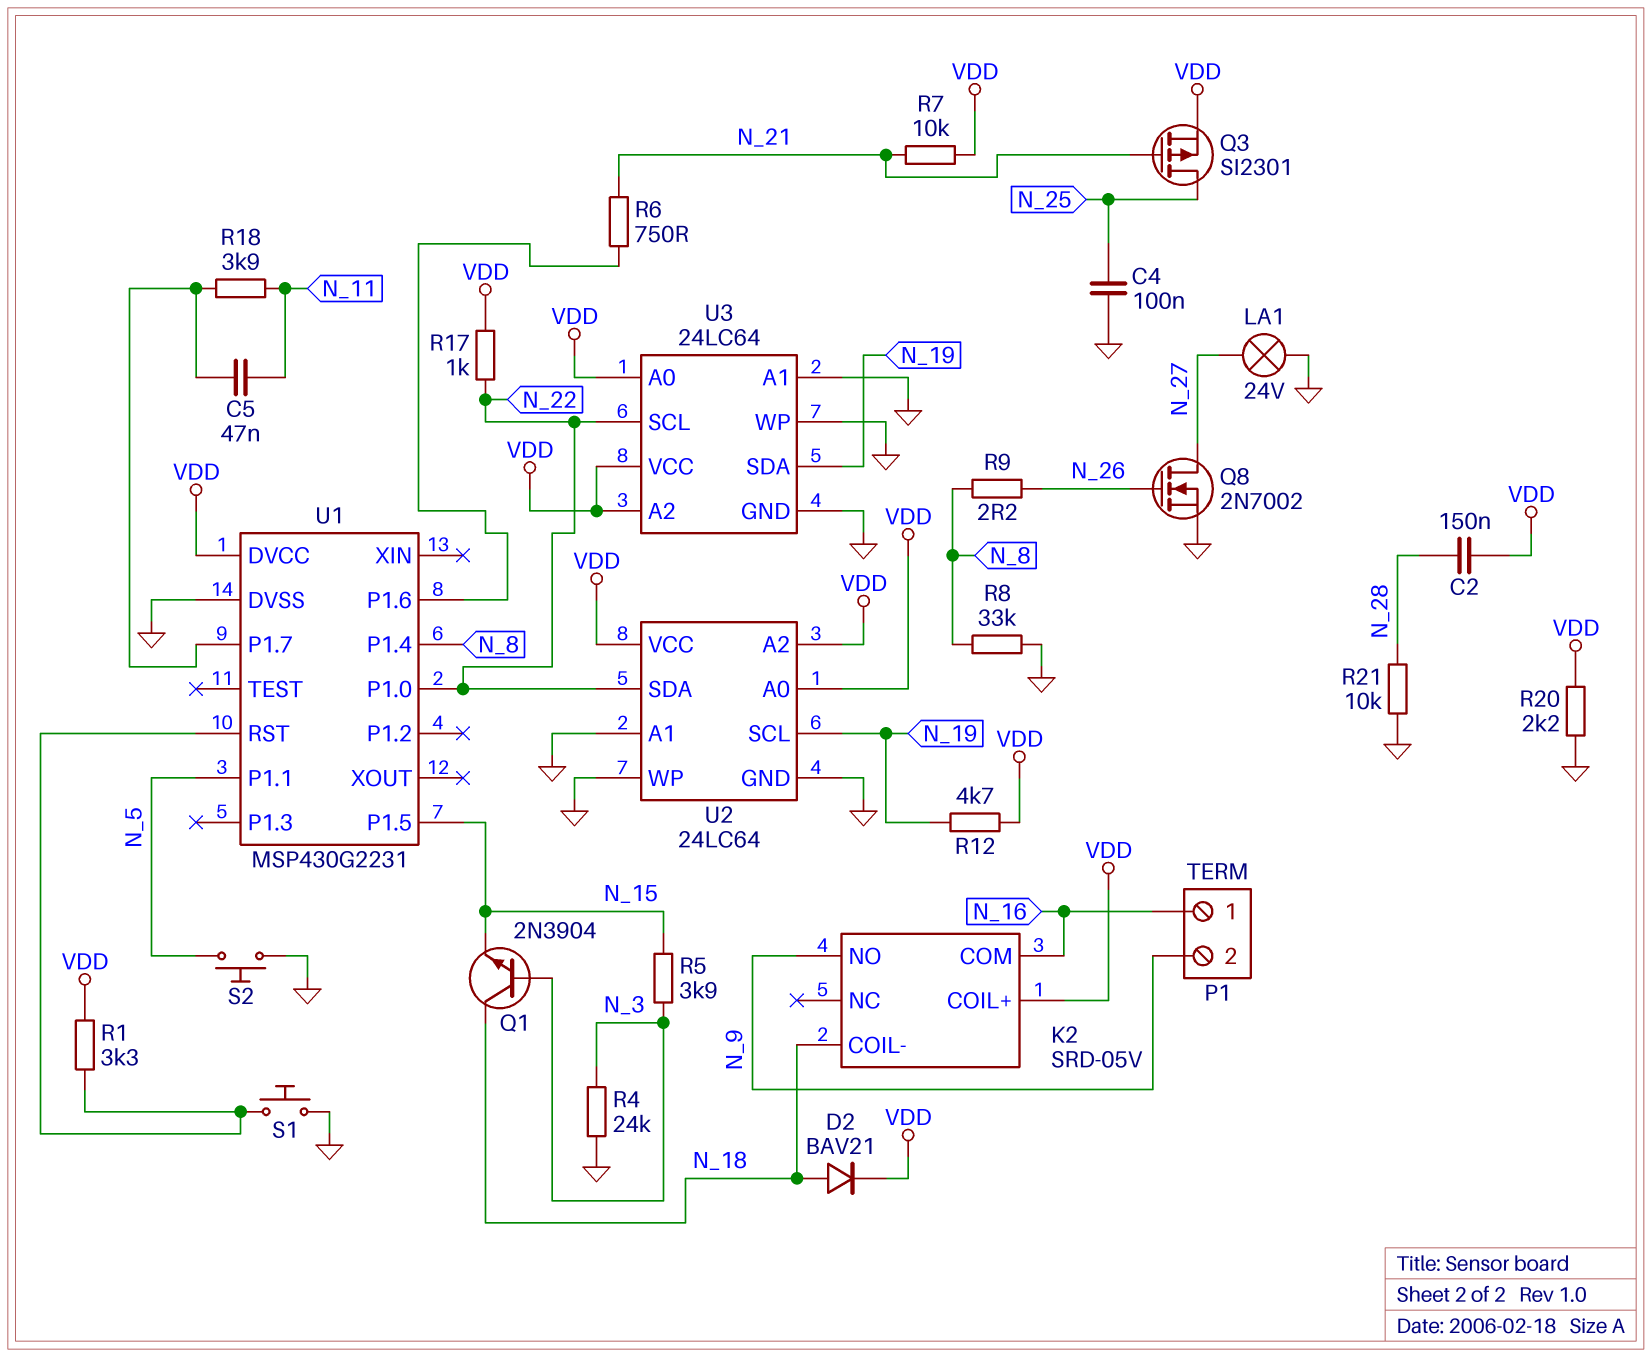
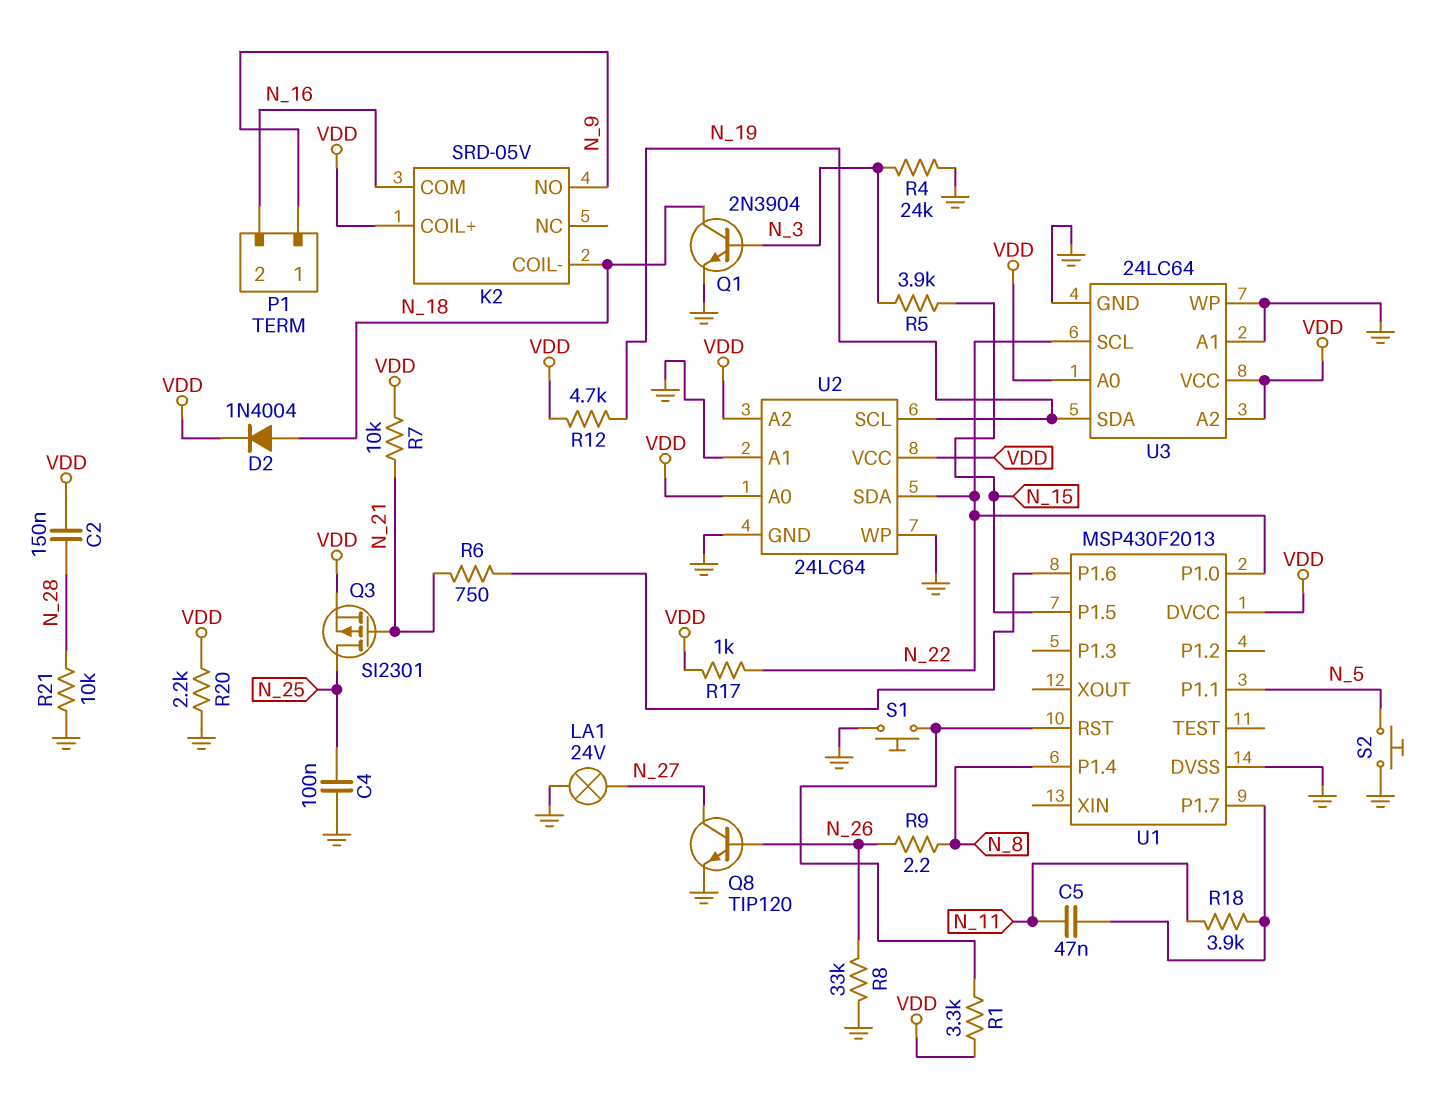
D2: diode BAV21 (A N_18, K VDD) -> diode 1N4004 (A N_18, K VDD)
P1 pin 1: N_16 -> N_9
P1 pin 2: N_9 -> N_16
Q1: NPN 2N3904 (B N_3, C N_18, E N_15) -> NPN 2N3904 (B N_3, C N_18, E GND)
Q8: NMOS 2N7002 (G N_26, D N_27, S GND) -> NPN TIP120 (B N_26, C N_27, E GND)
R8: 33k (GND, N_8) -> 33k (GND, N_26)
U1: MSP430G2231 -> MSP430F2013

